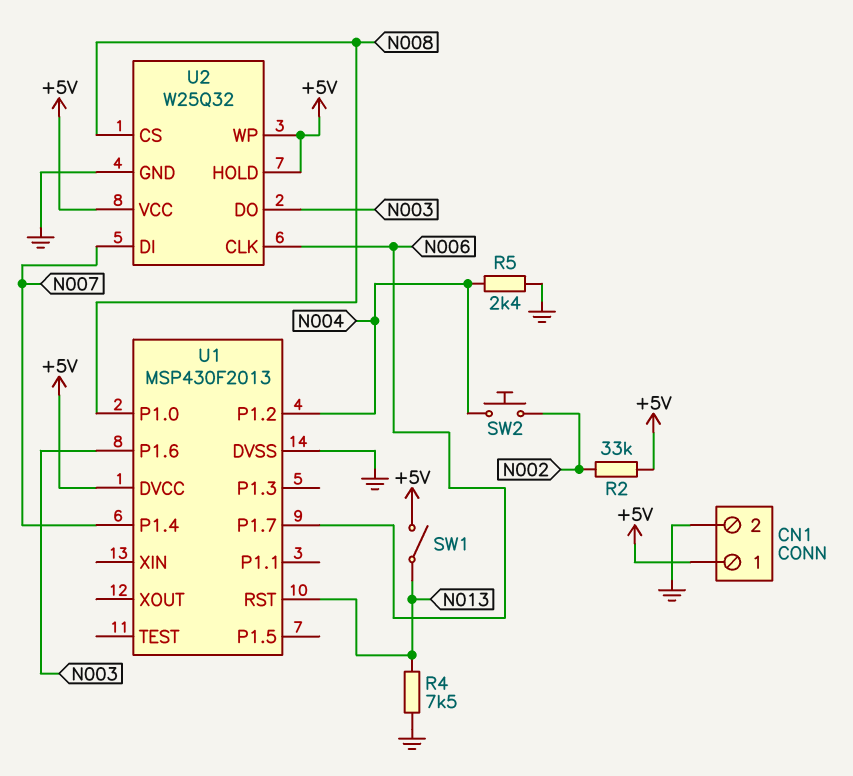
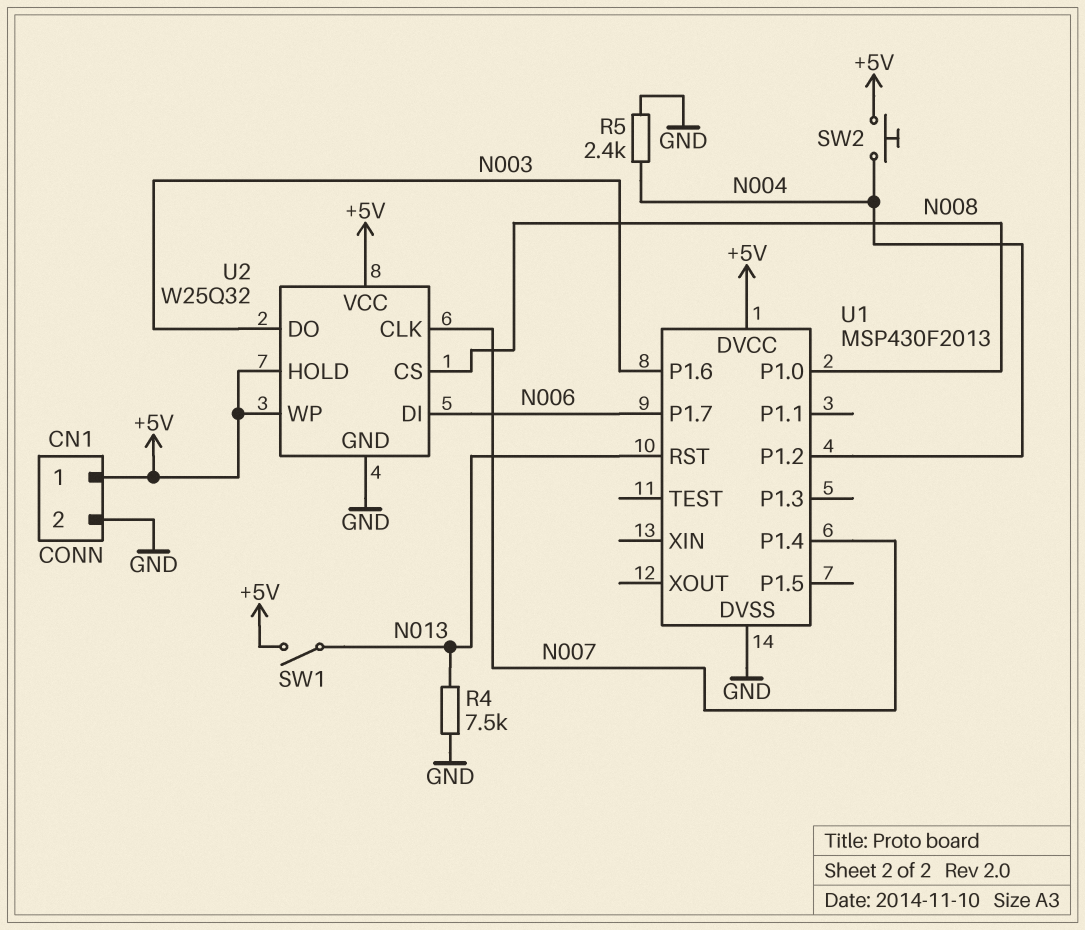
R2: 33k (+5V, N002) -> none
SW2: button (N002, N004) -> button (+5V, N004)
U2 pin CLK: N006 -> N007
U2 pin DI: N007 -> N006

